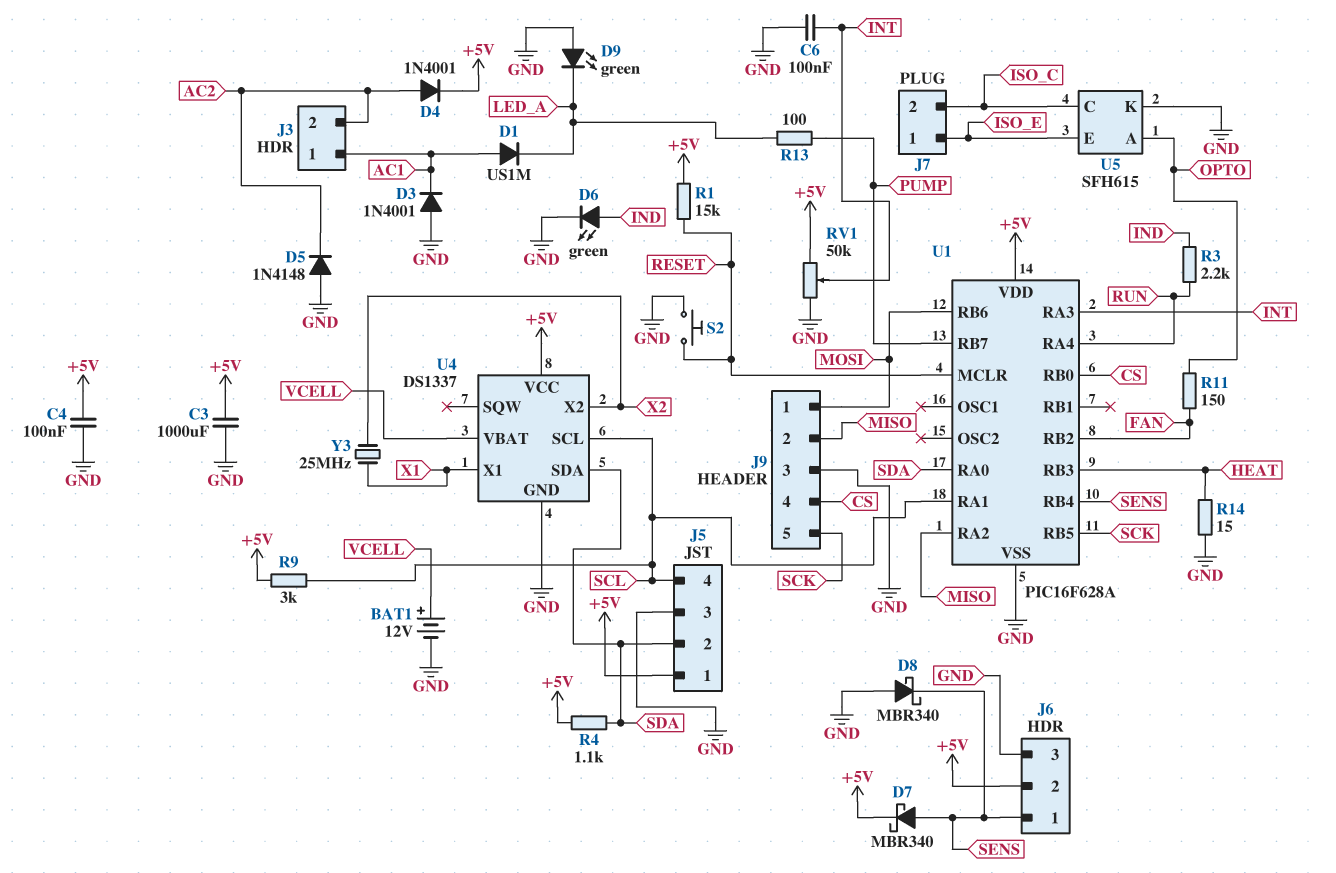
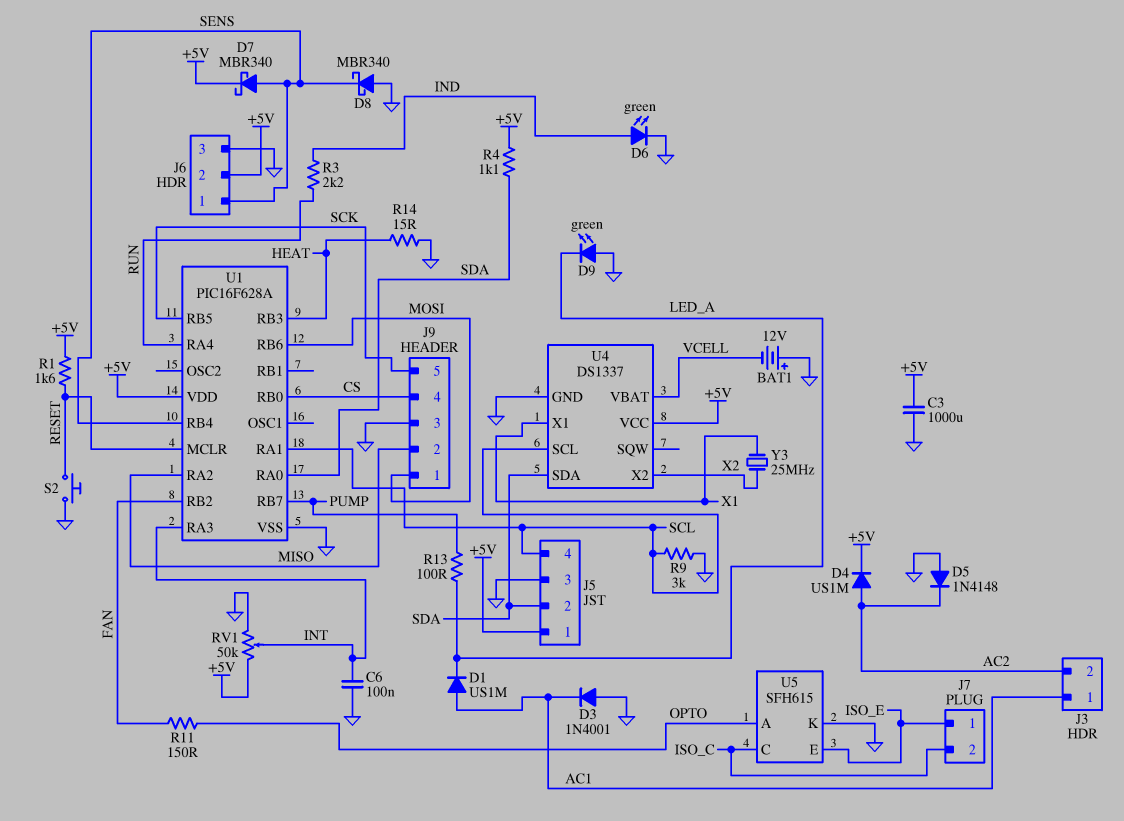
BAT1: 12V (plus VCELL, minus GND) -> 12V (plus GND, minus VCELL)
C4: 100nF (+5V, GND) -> none
D4: diode 1N4001 (A AC2, K +5V) -> diode US1M (A AC2, K +5V)
R1: 15k (+5V, RESET) -> 1.6k (+5V, RESET)
R9: 3k (+5V, SCL) -> 3k (GND, SCL)

